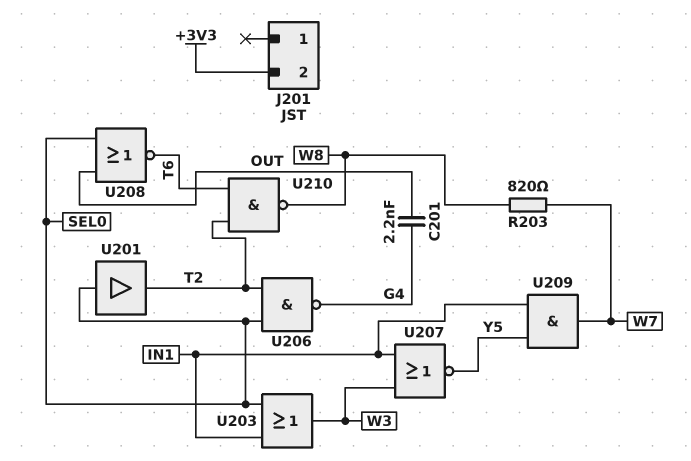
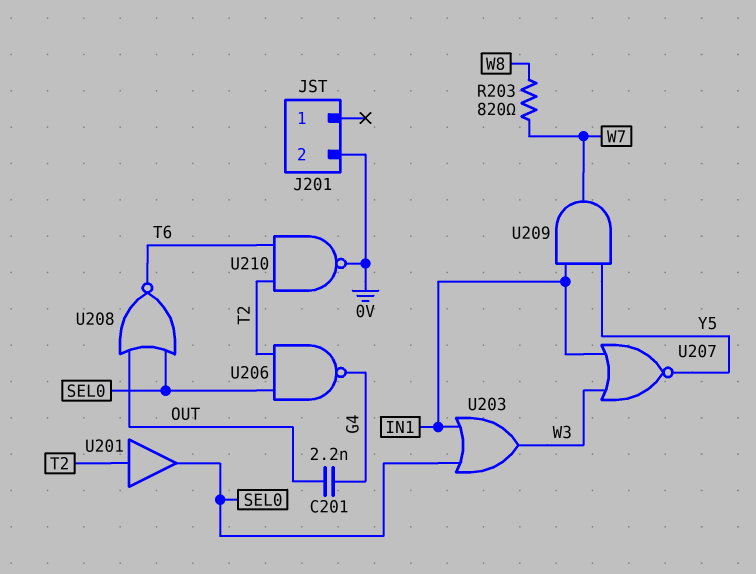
J201 pin 2: +3V3 -> 0V
U201: buffer (in SEL0, out T2) -> buffer (in T2, out SEL0)
U210: NAND (in T2, in T6, out W8) -> NAND (in T2, in T6, out 0V)

